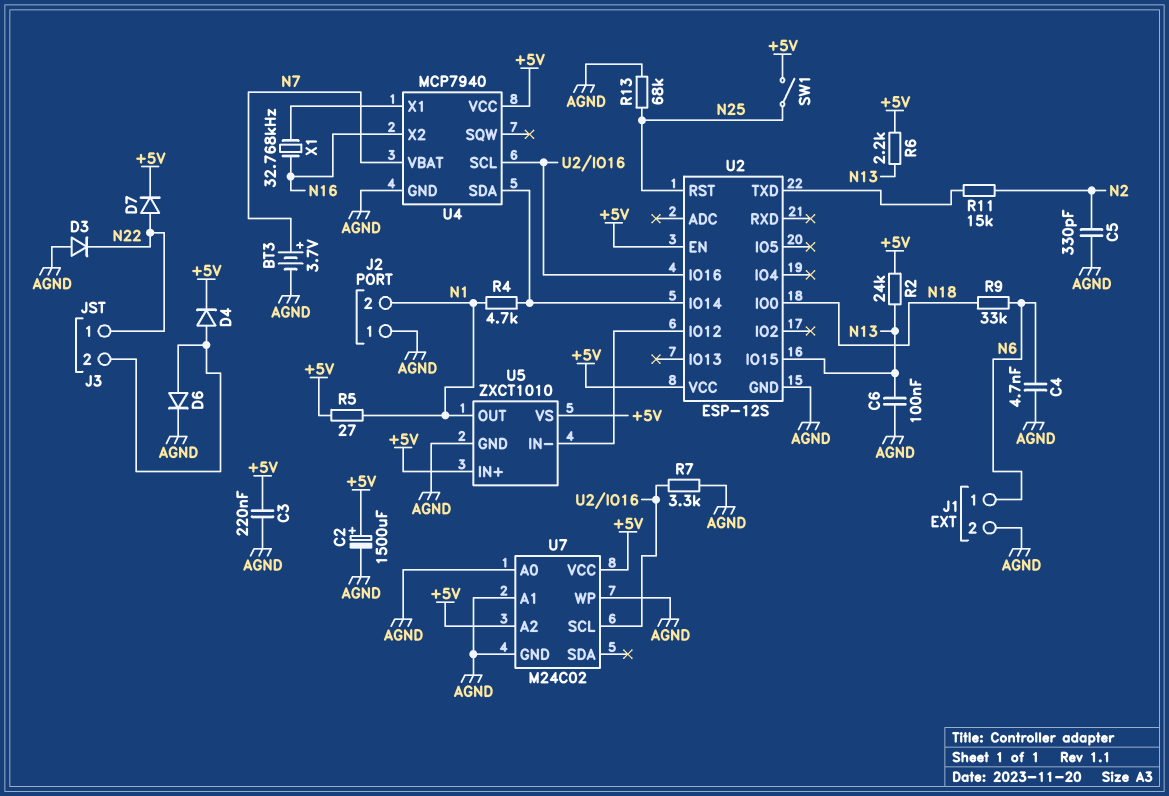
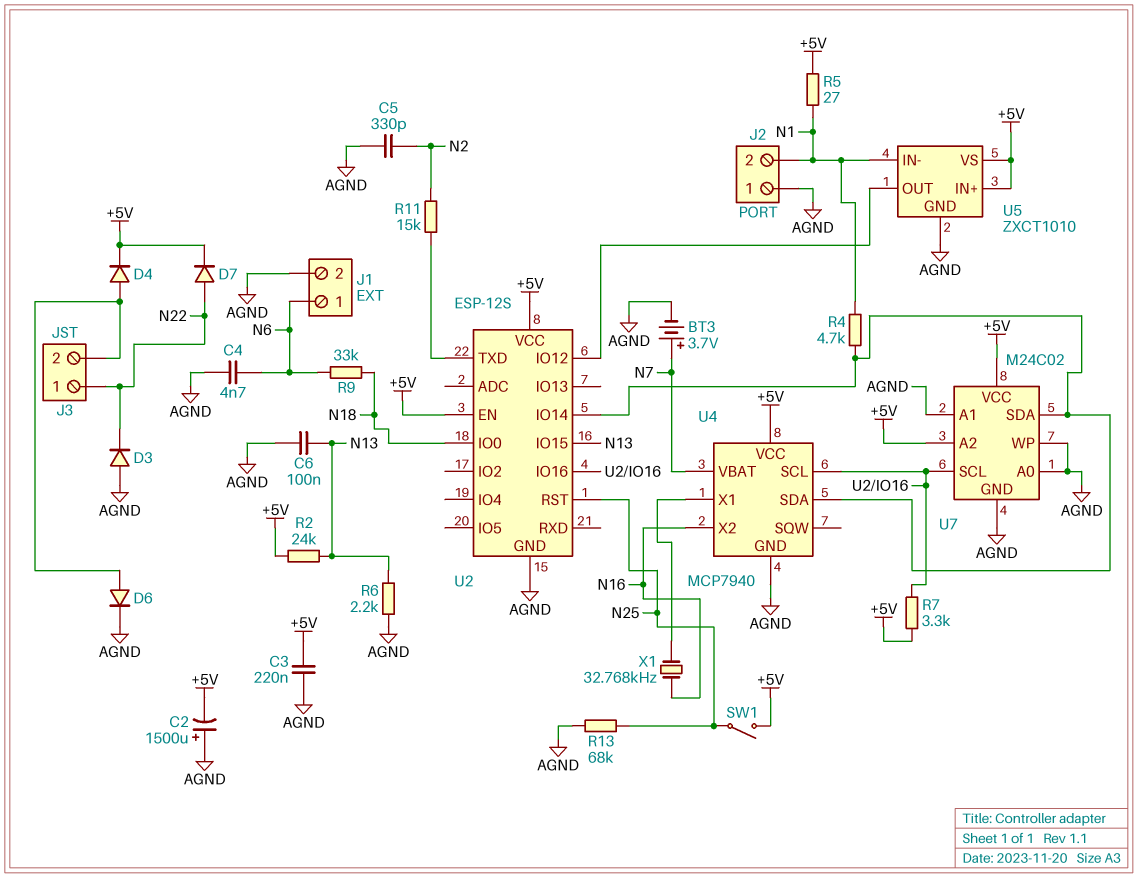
C2: 1500uF (plus +5V, minus AGND) -> 1500uF (plus AGND, minus +5V)
R6: 2.2k (+5V, N13) -> 2.2k (AGND, N13)
R7: 3.3k (AGND, U2/IO16) -> 3.3k (+5V, U2/IO16)
U5 pin IN-: U2/IO12 -> N1
U5 pin OUT: N1 -> U2/IO12
U7 pin SDA: none -> U2/IO14

